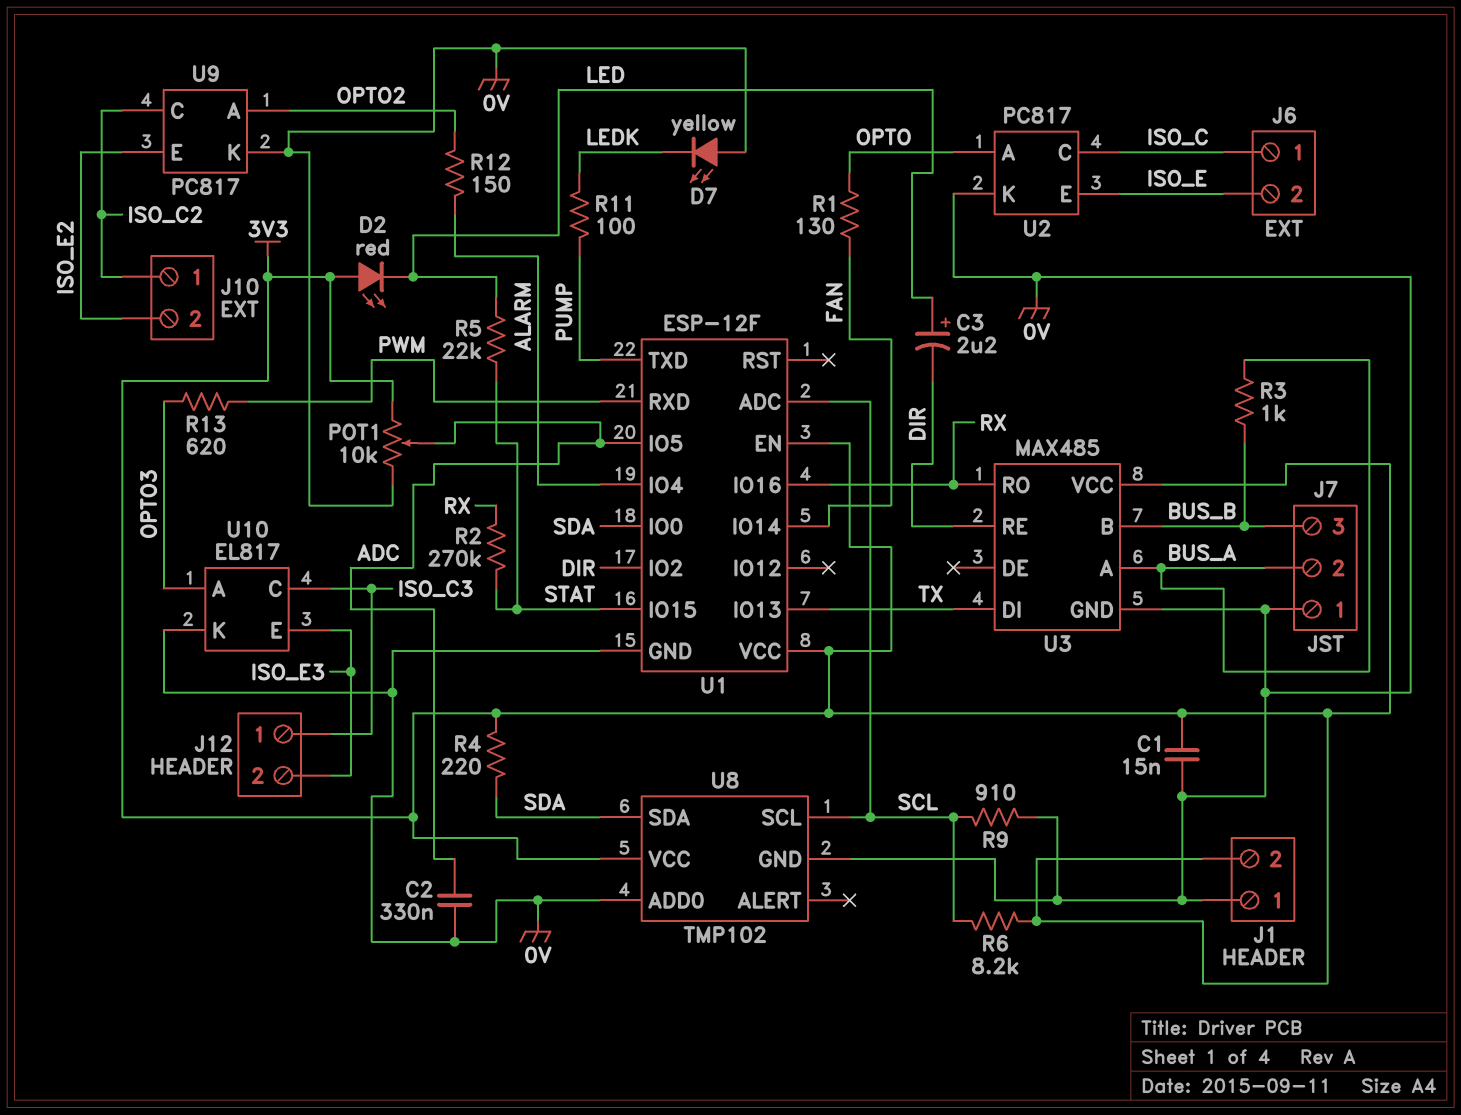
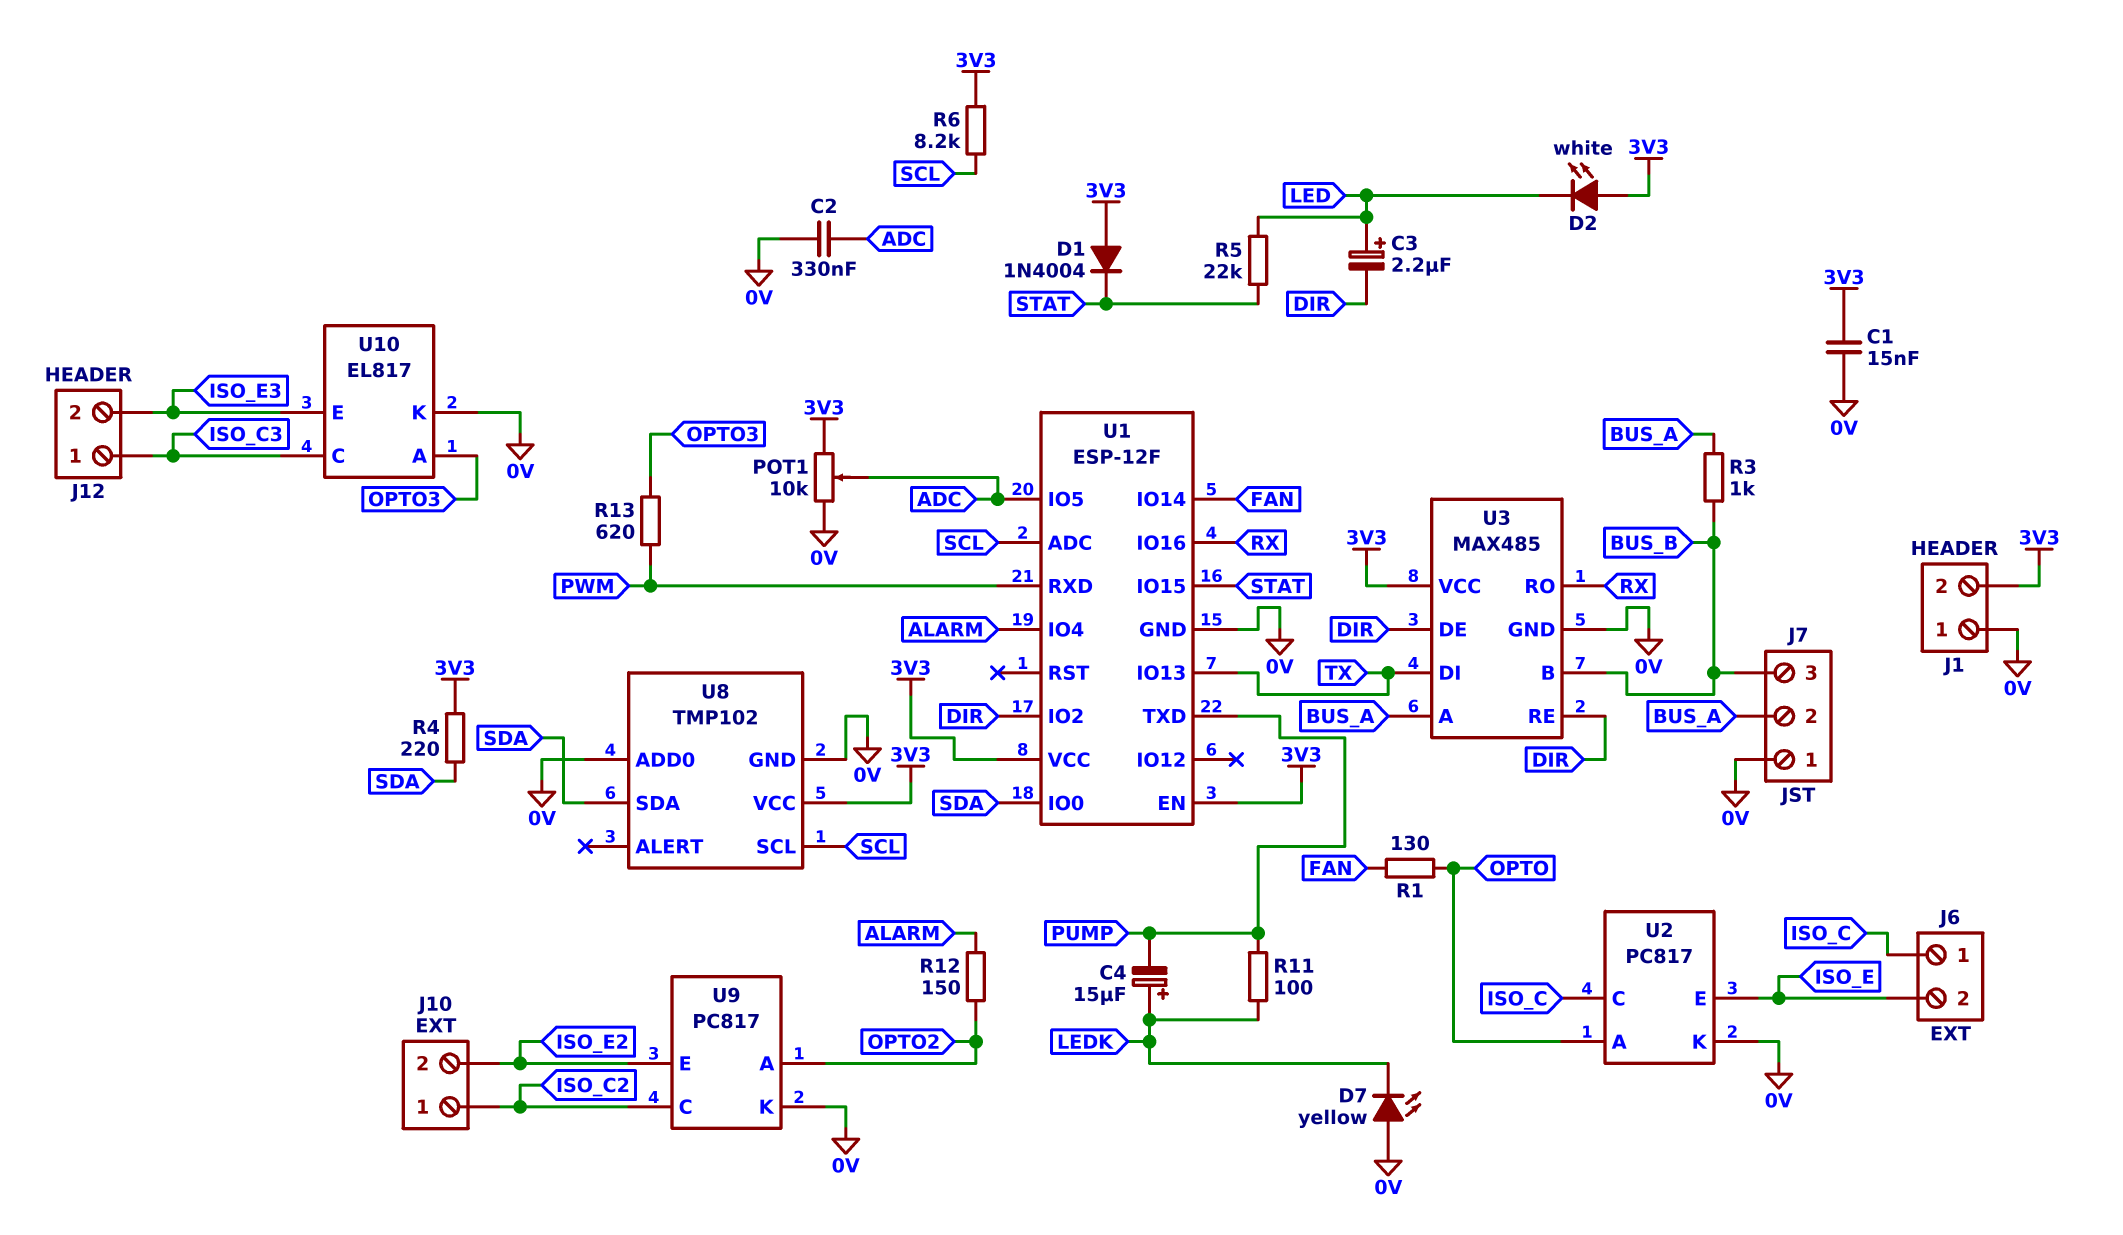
C4: none -> 15uF (plus LEDK, minus PUMP)
D1: none -> diode 1N4004 (A 3V3, K STAT)
D2: LED red (A 3V3, K LED) -> LED white (A 3V3, K LED)
R2: 270k (RX, STAT) -> none
R9: 910 (0V, SCL) -> none
U3 pin DE: none -> DIR

